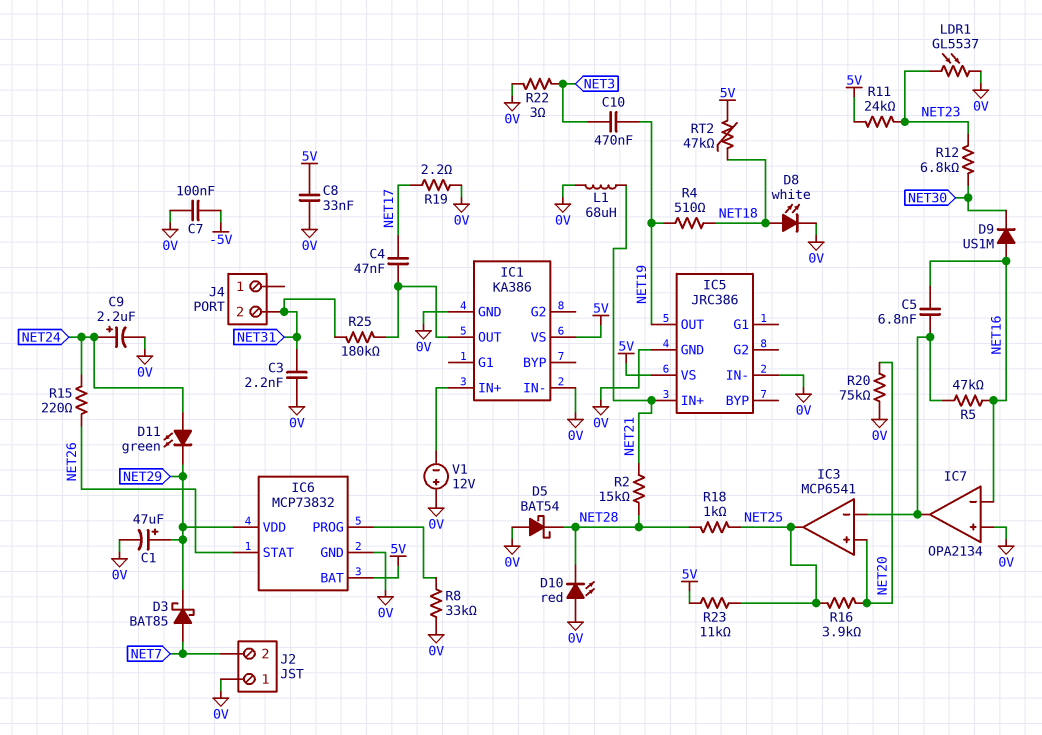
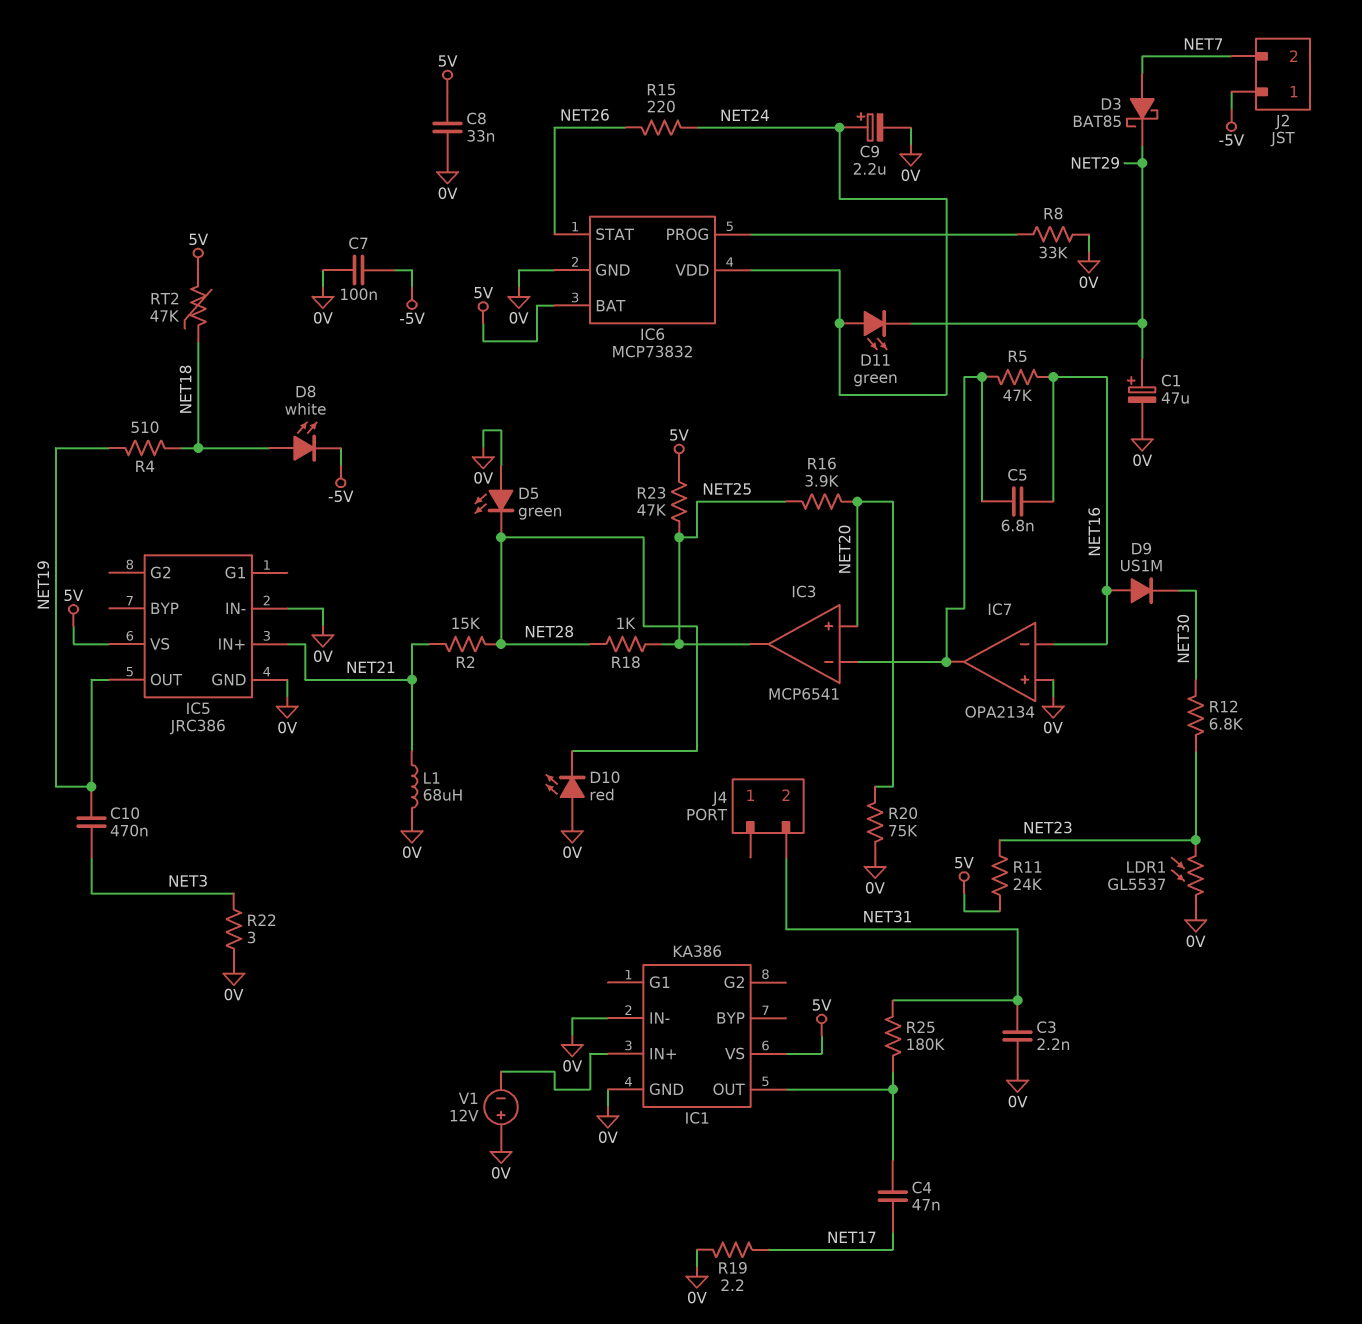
D5: schottky BAT54 (A 0V, K NET28) -> LED green (A 0V, K NET28)
D8: LED white (A NET18, K 0V) -> LED white (A NET18, K -5V)
IC6 pin VDD: NET29 -> NET24
J2 pin 1: 0V -> -5V
R23: 11k (5V, NET25) -> 47k (5V, NET25)

